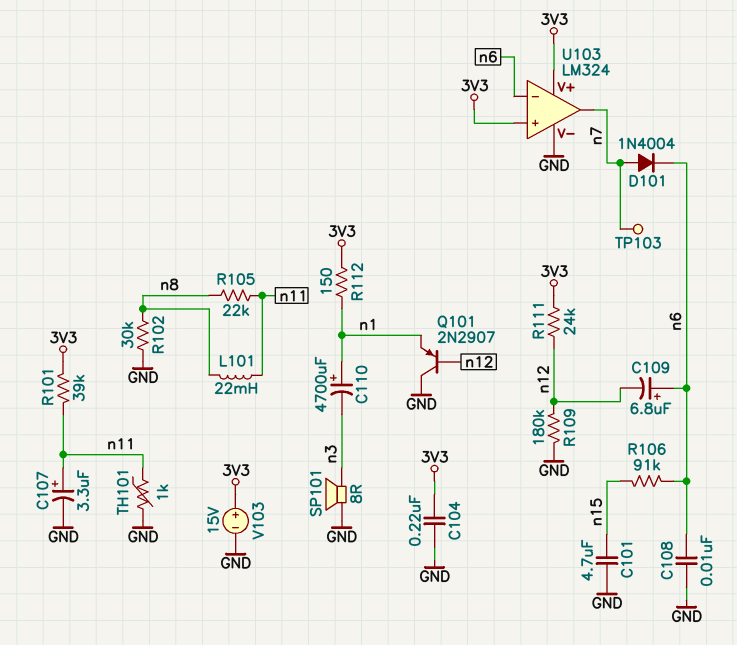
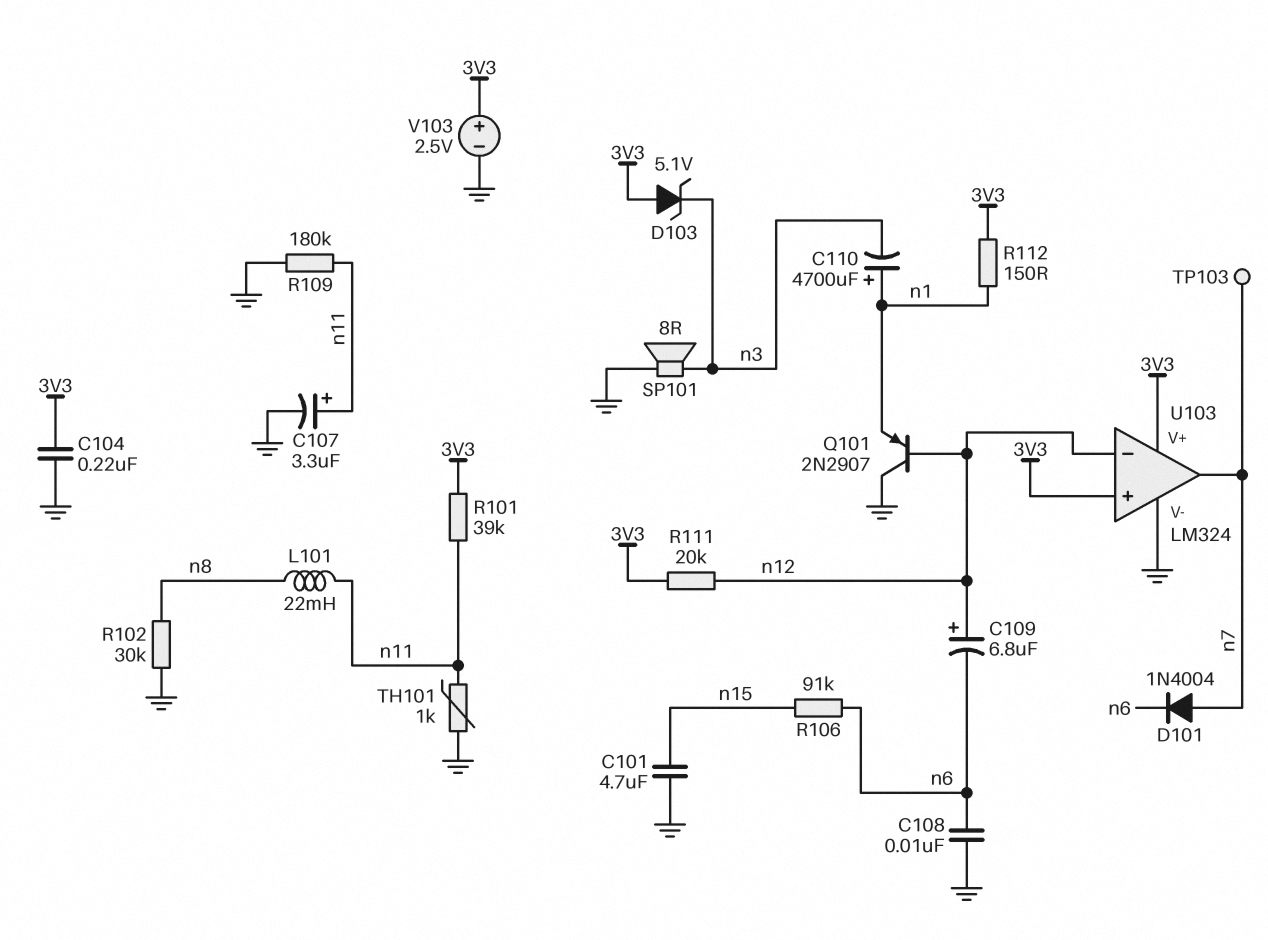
C109: 6.8uF (plus n6, minus n12) -> 6.8uF (plus n12, minus n6)
D103: none -> zener 5.1V (A 3V3, K n3)
R105: 22k (n8, n11) -> none
R109: 180k (GND, n12) -> 180k (GND, n11)
R111: 24k (3V3, n12) -> 20k (3V3, n12)
U103 pin in-: n6 -> n12
V103: 15V (plus 3V3, minus GND) -> 2.5V (plus 3V3, minus GND)

